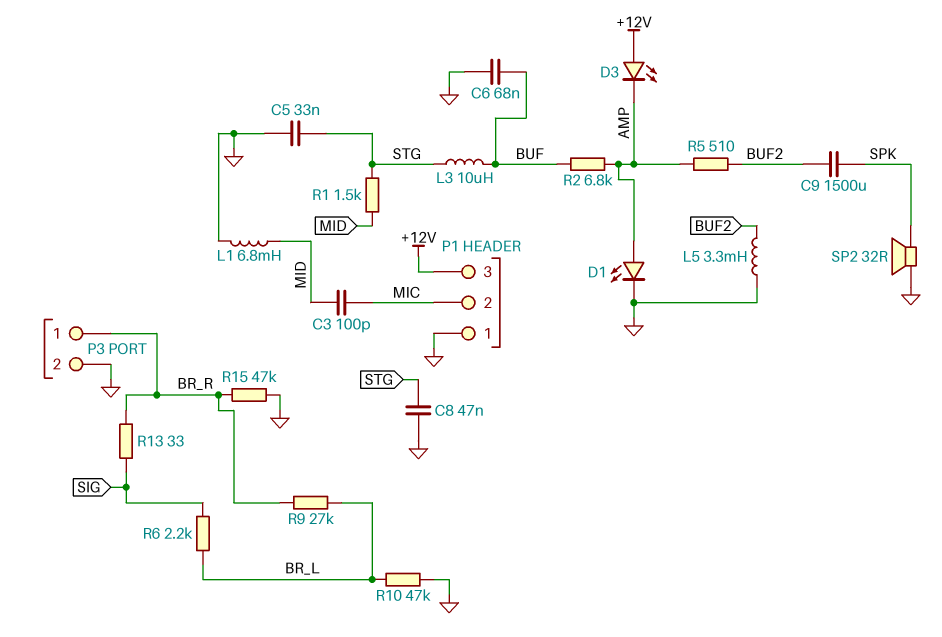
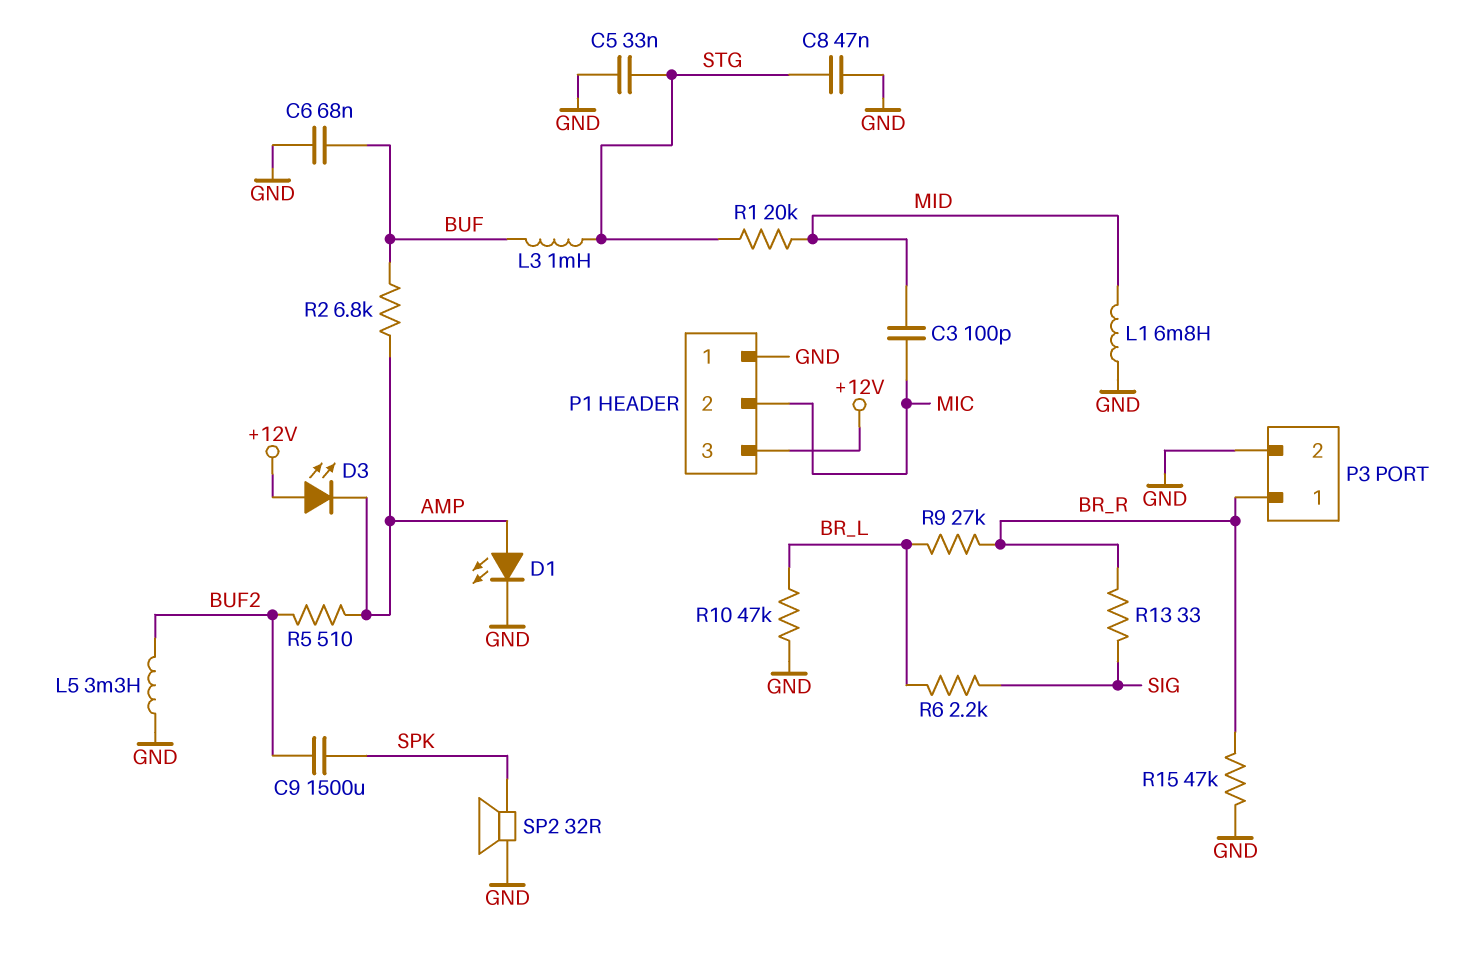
L3: 10uH (BUF, STG) -> 1mH (BUF, STG)
R1: 1.5k (MID, STG) -> 20k (MID, STG)

